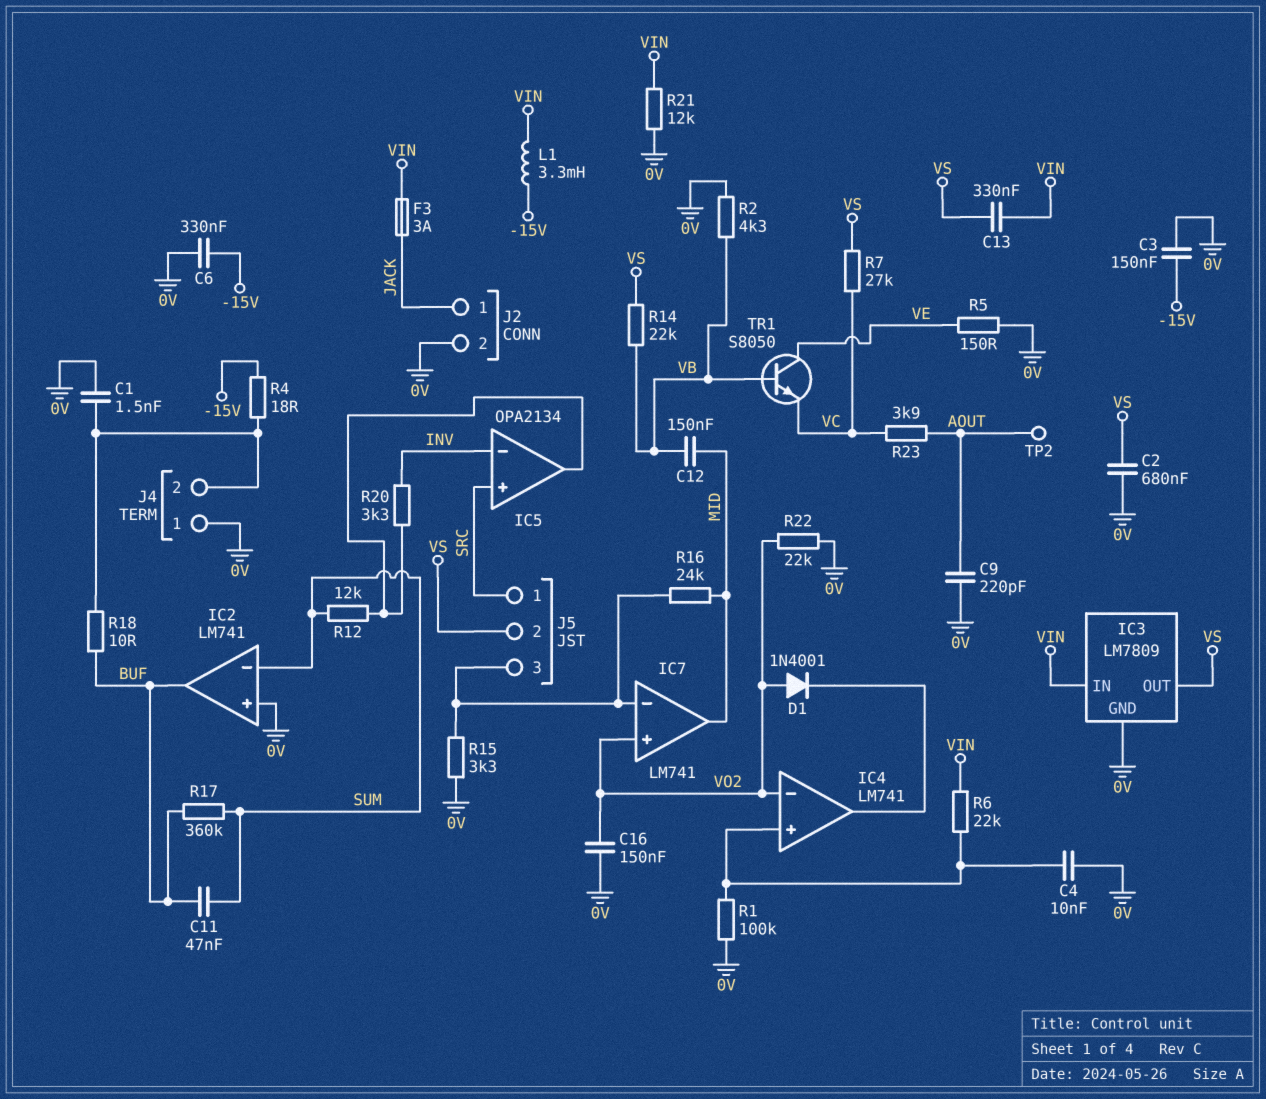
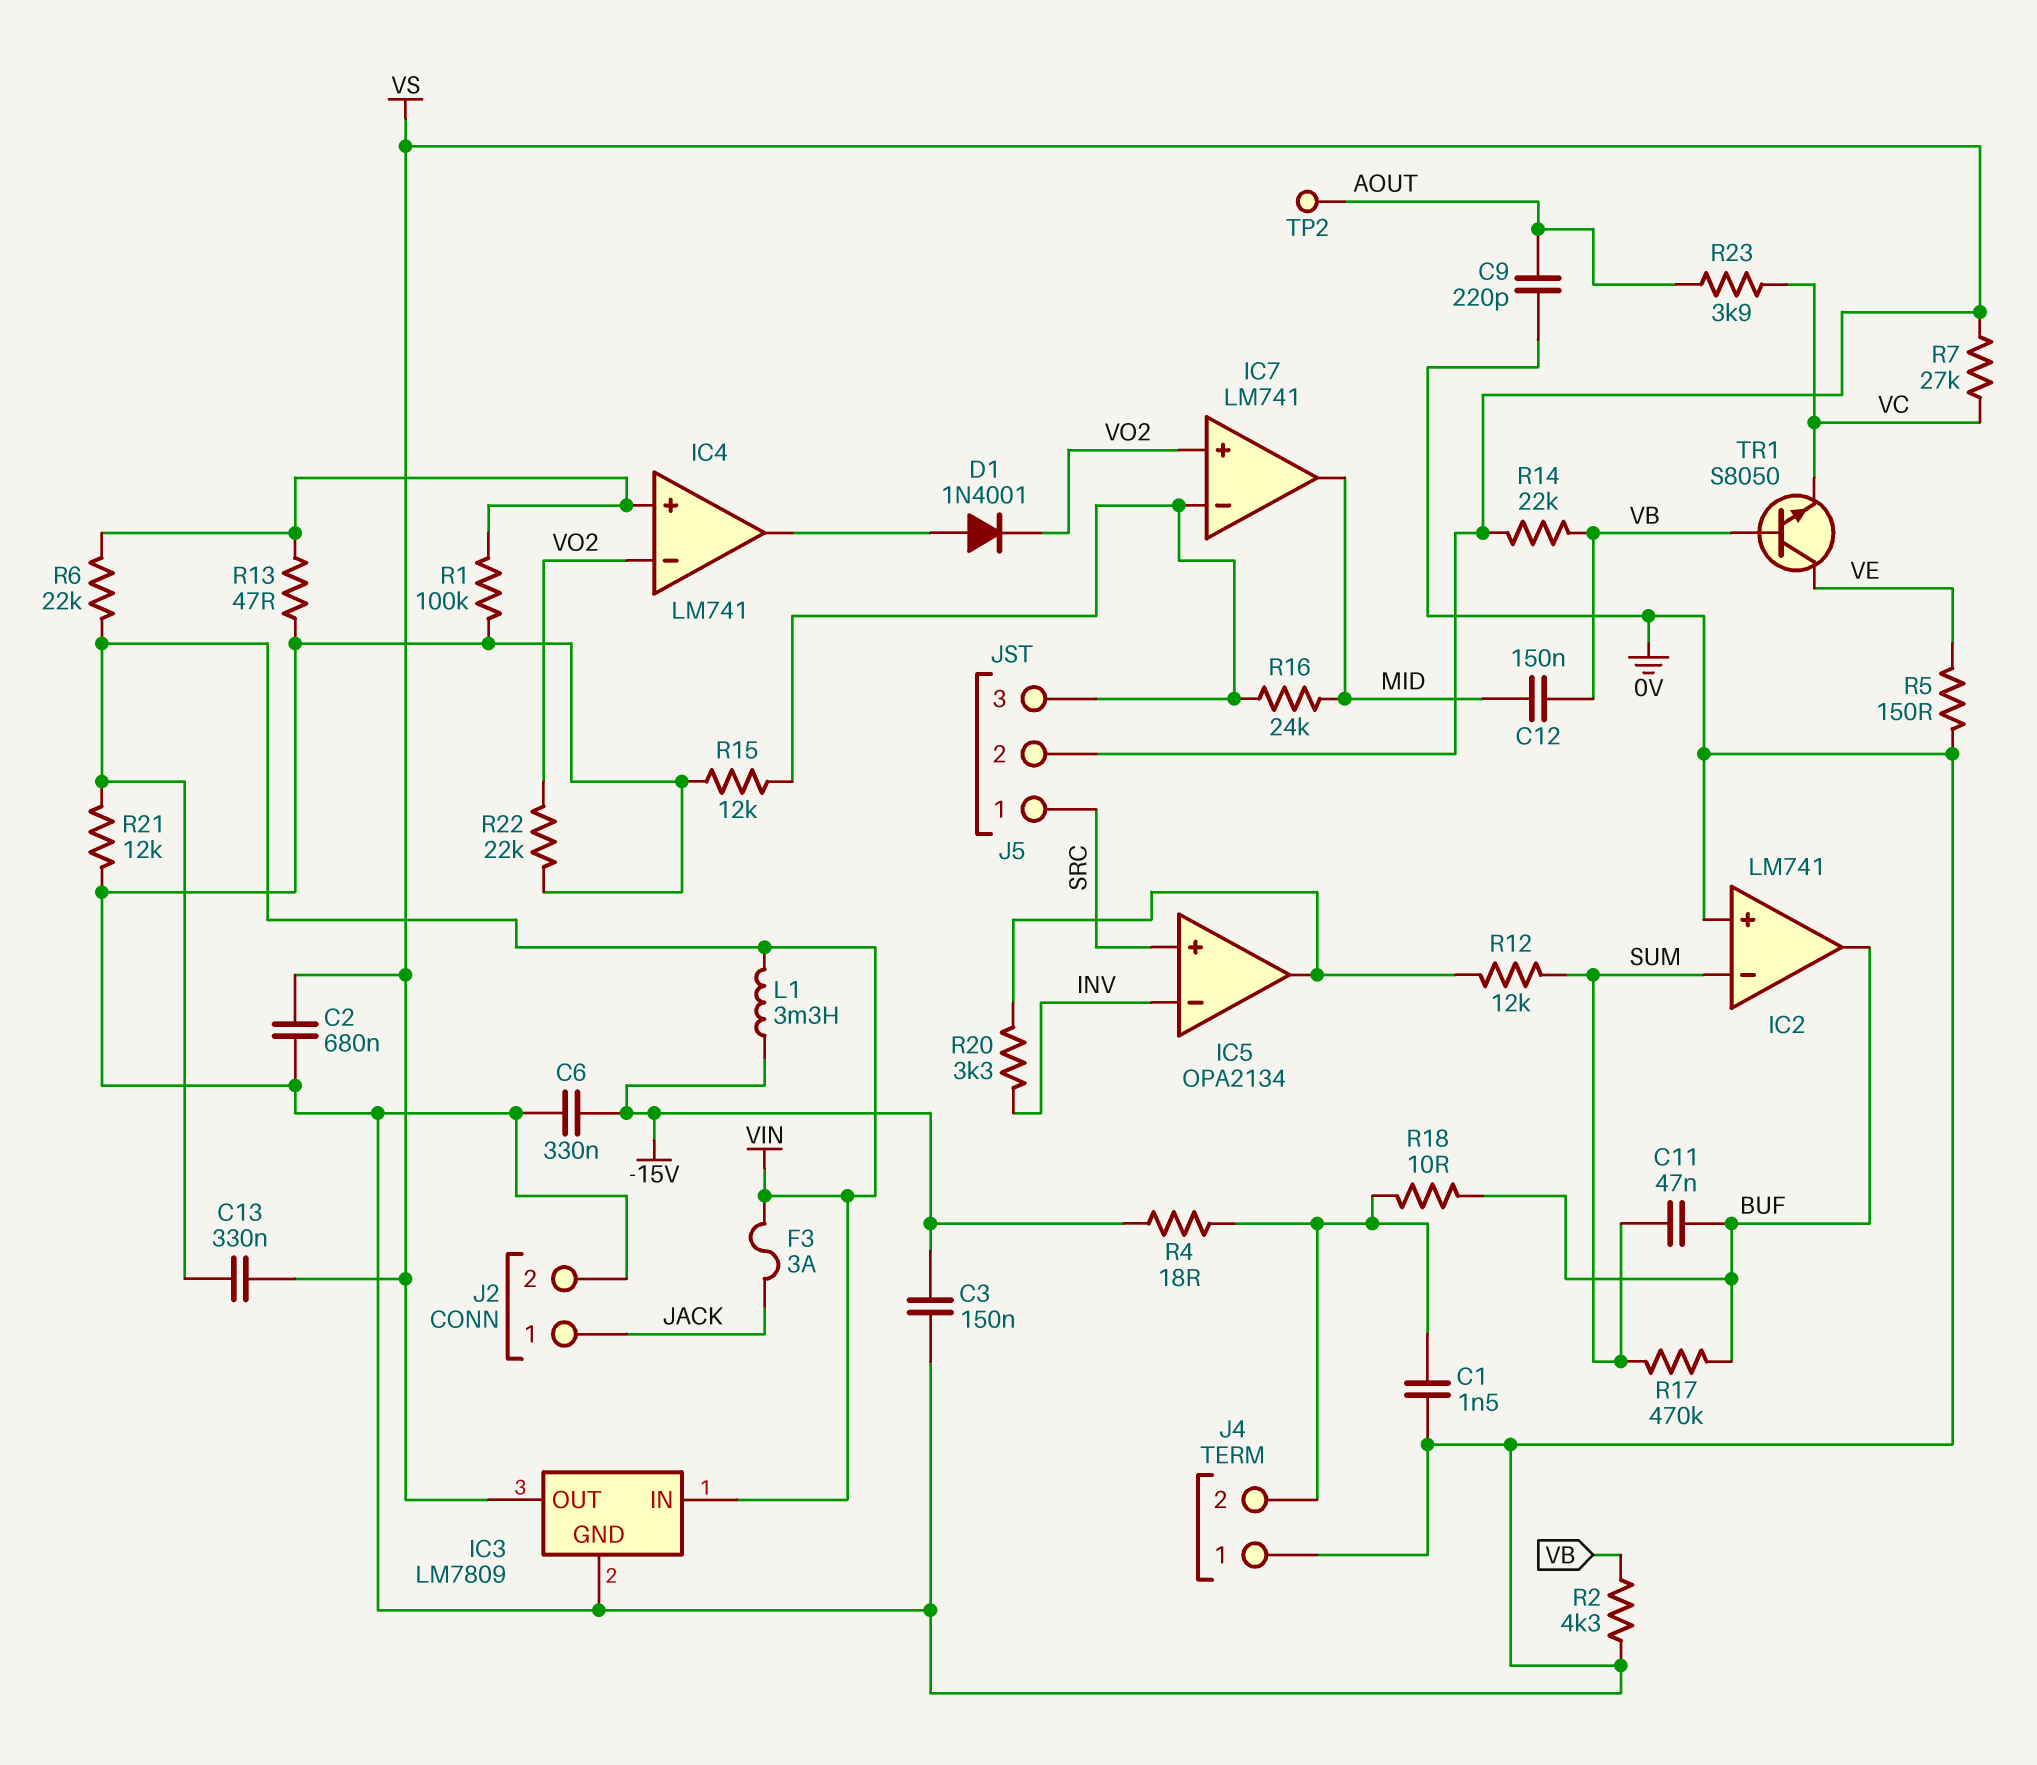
C4: 10nF (0V, IC4/in+) -> none
C16: 150nF (0V, VO2) -> none
D1: diode 1N4001 (A VO2, K IC4/out) -> diode 1N4001 (A IC4/out, K VO2)
R13: none -> 47 (0V, IC4/in+)
R15: 3.3k (0V, IC7/in-) -> 12k (0V, IC7/in-)
R17: 360k (BUF, SUM) -> 470k (BUF, SUM)

